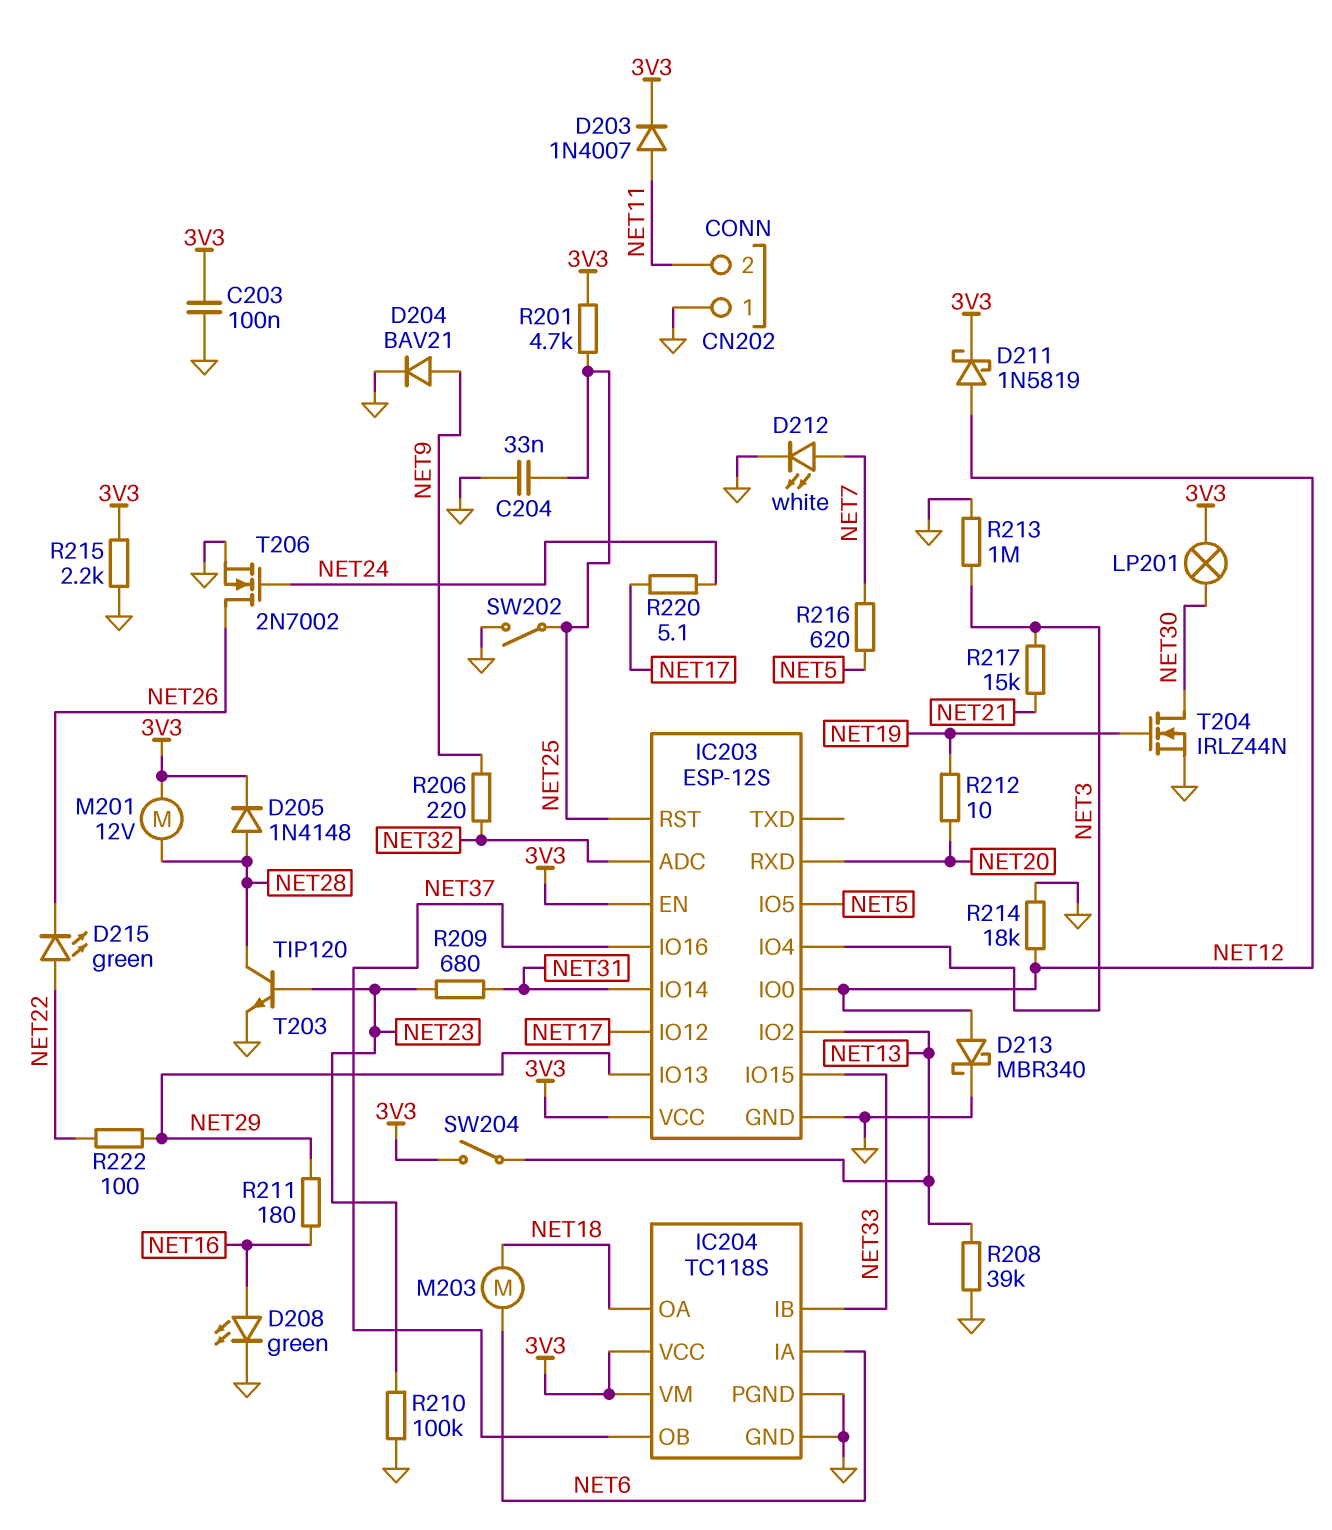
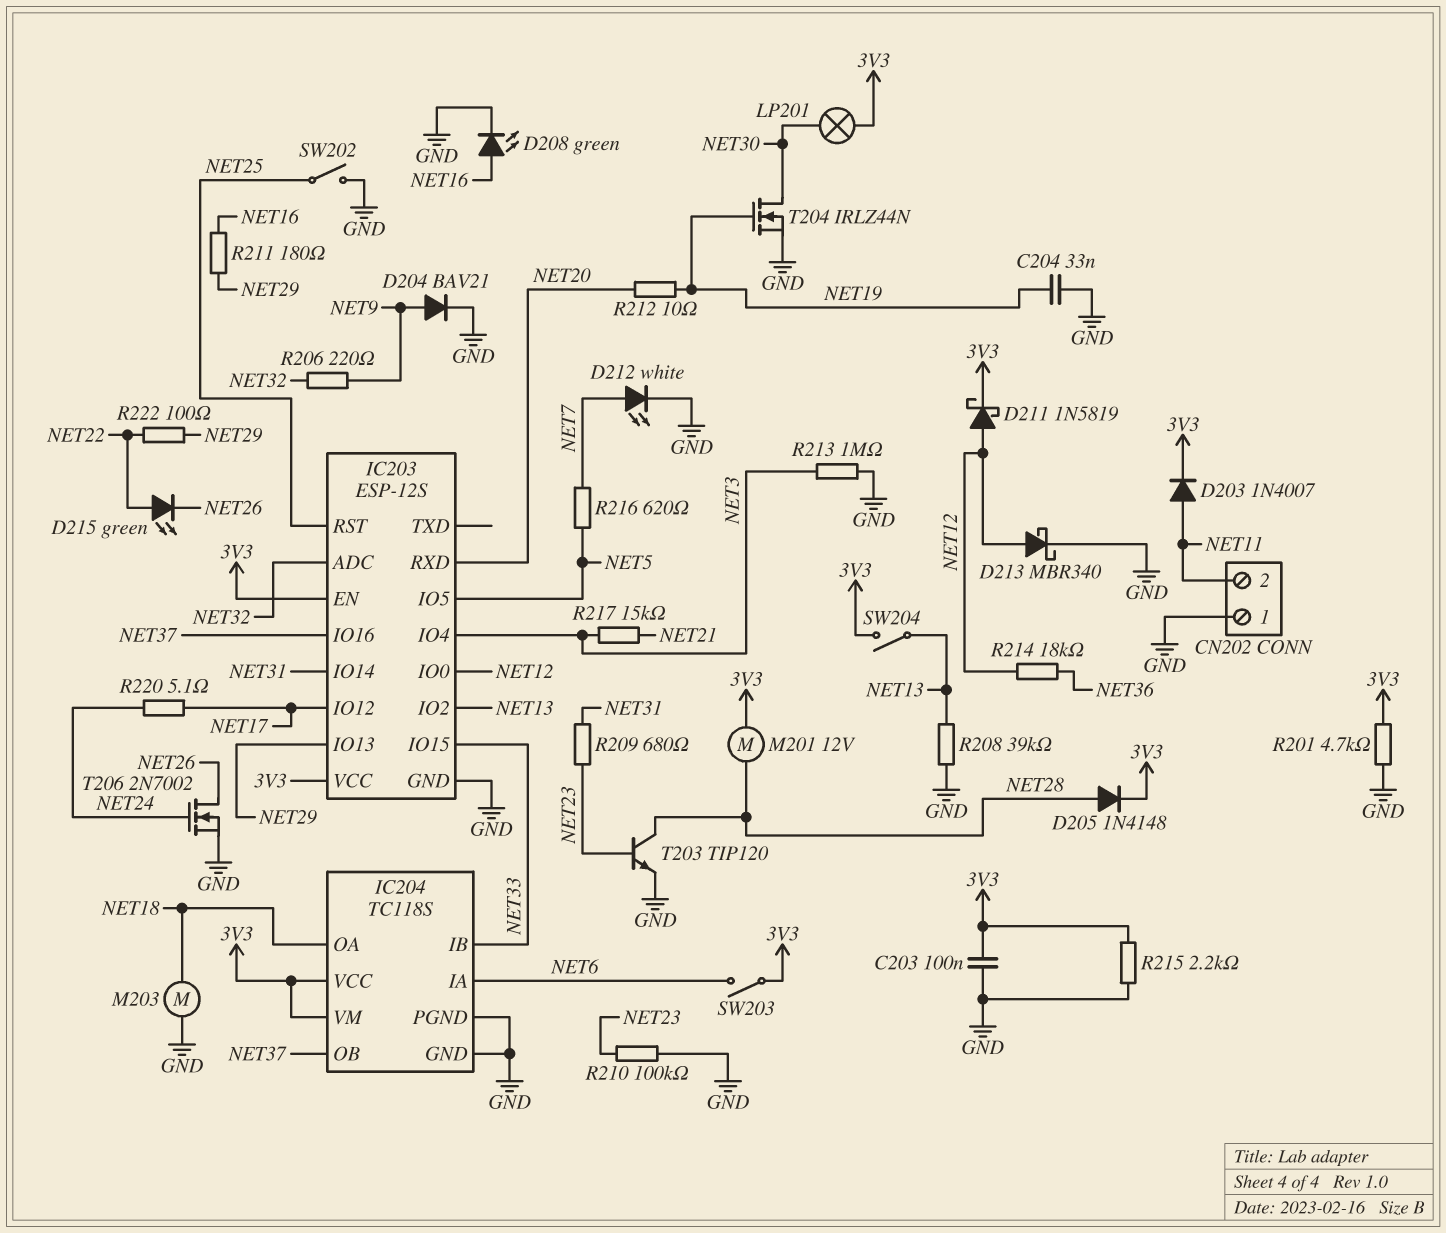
C204: 33nF (GND, NET25) -> 33nF (GND, NET19)
M203: motor (NET6, NET18) -> motor (GND, NET18)
R201: 4.7k (3V3, NET25) -> 4.7k (3V3, GND)
R214: 18k (GND, NET12) -> 18k (NET12, NET36)
SW203: none -> switch (3V3, NET6)

